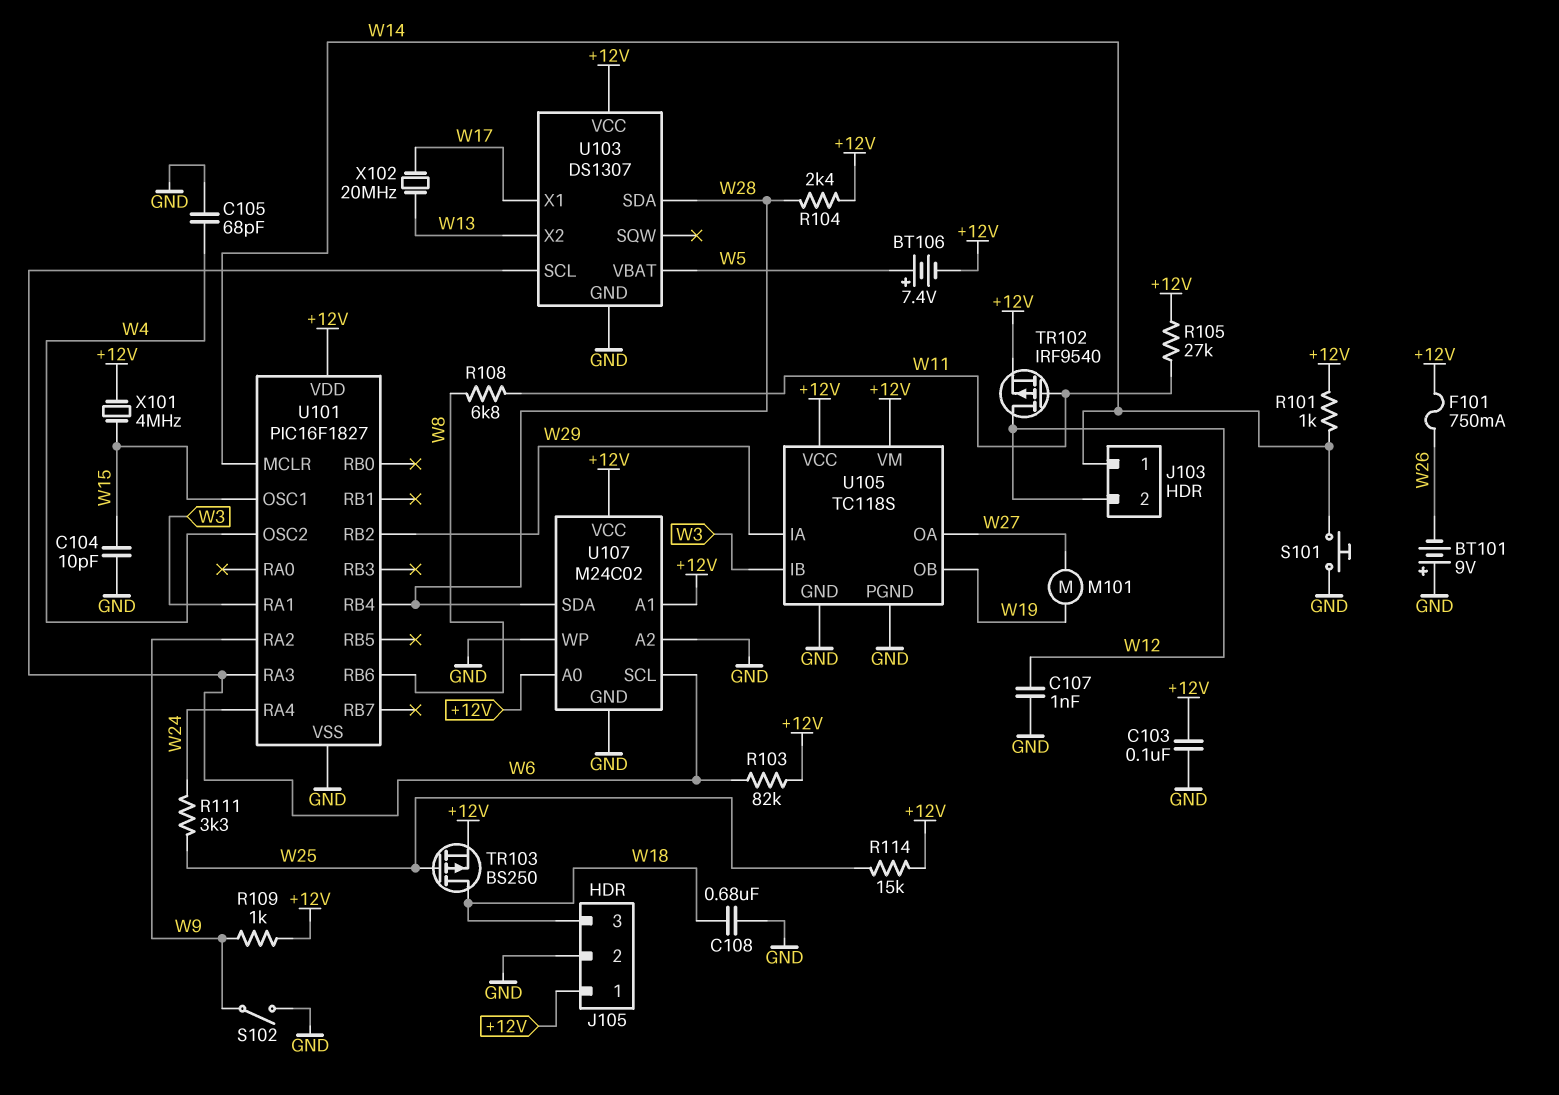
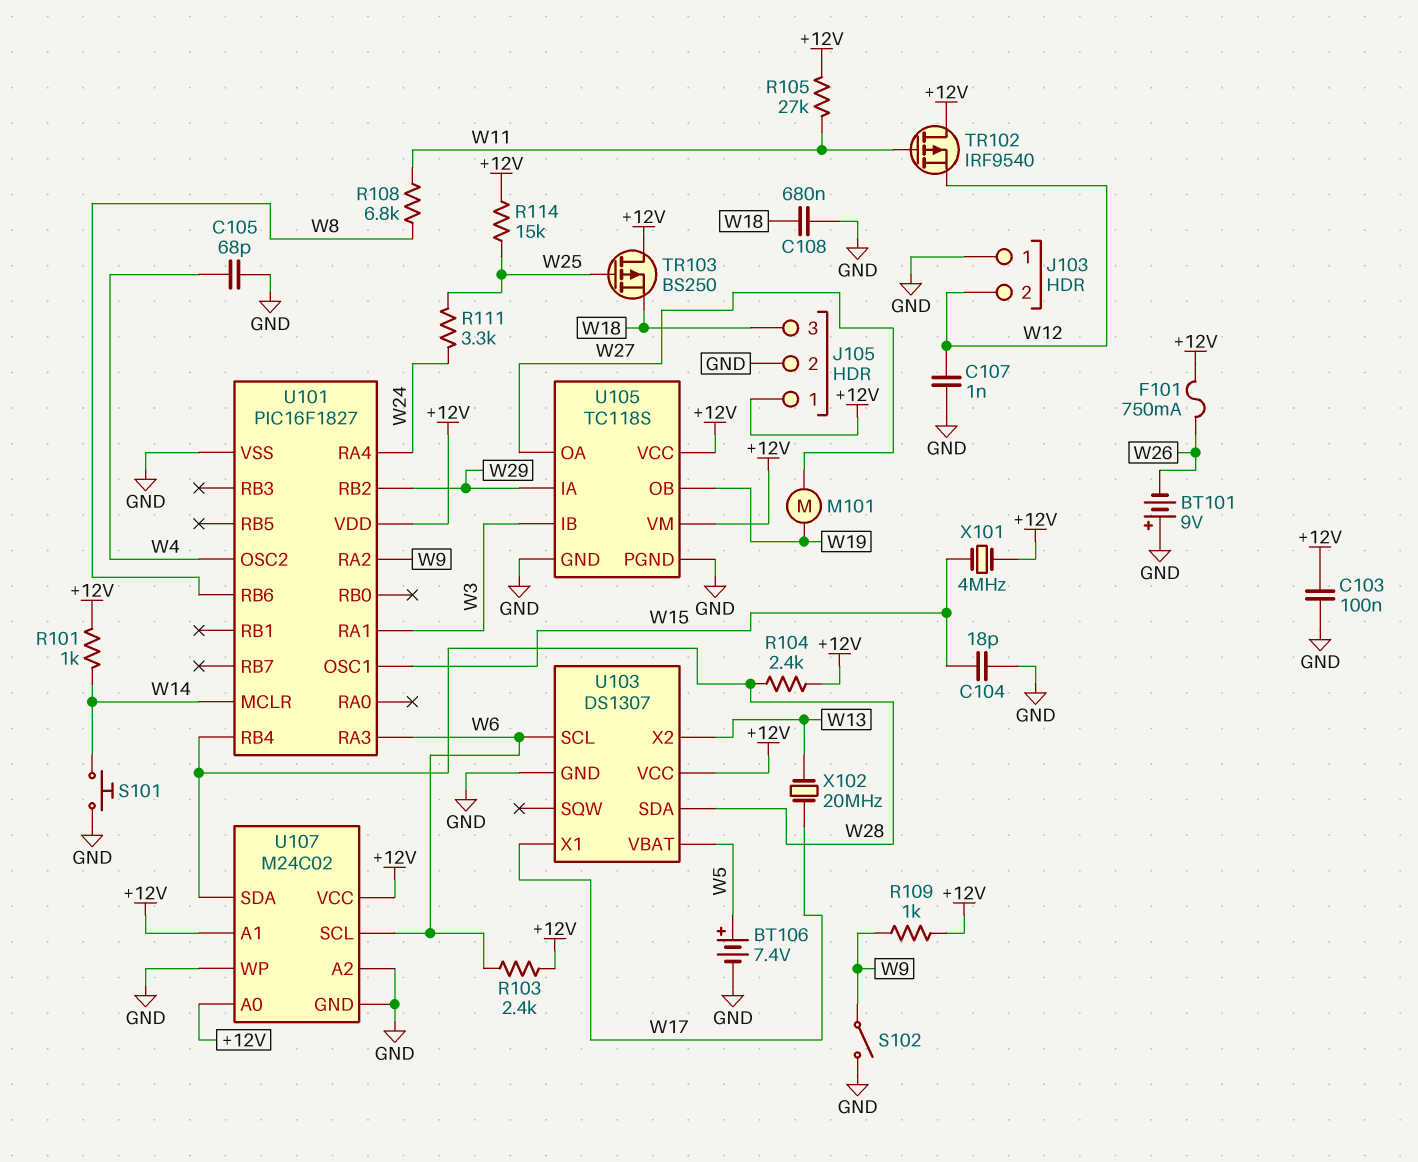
BT106: 7.4V (plus W5, minus +12V) -> 7.4V (plus W5, minus GND)
C104: 10pF (GND, W15) -> 18pF (GND, W15)
J103 pin 1: W14 -> GND
R103: 82k (+12V, W6) -> 2.4k (+12V, W6)
TR102: PMOS IRF9540 (G W11, D W12, S +12V) -> PMOS IRF9540 (G W11, D +12V, S W12)
TR103: PMOS BS250 (G W25, D W18, S +12V) -> PMOS BS250 (G W25, D +12V, S W18)

